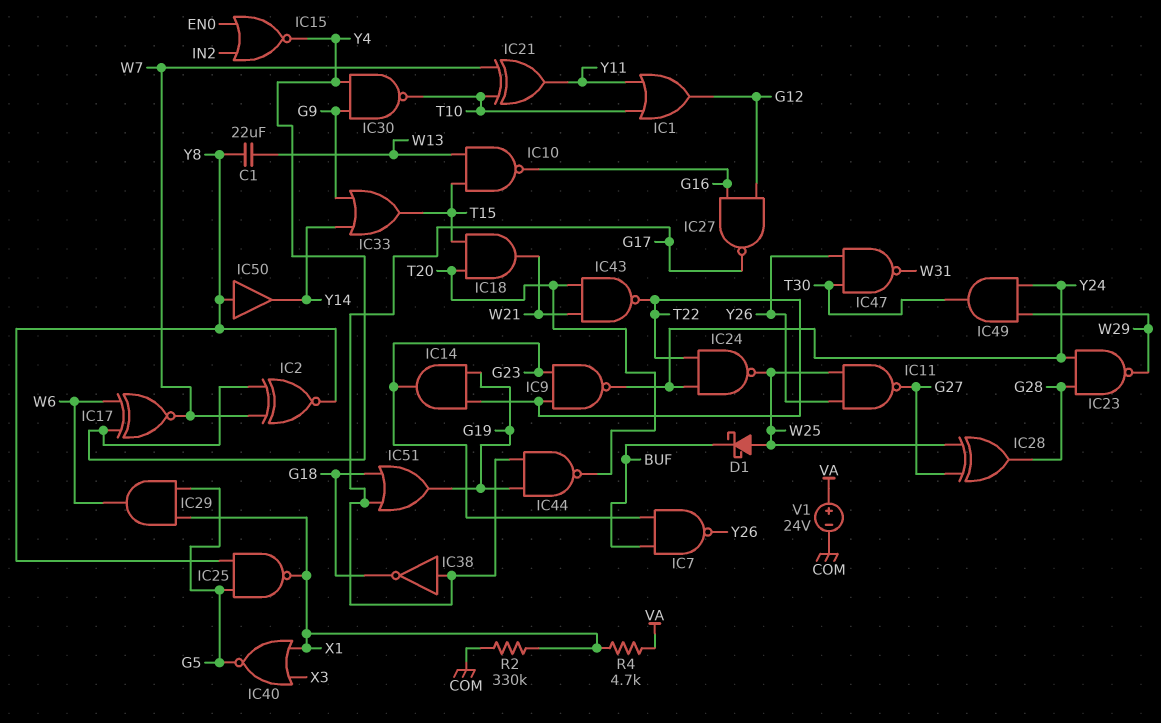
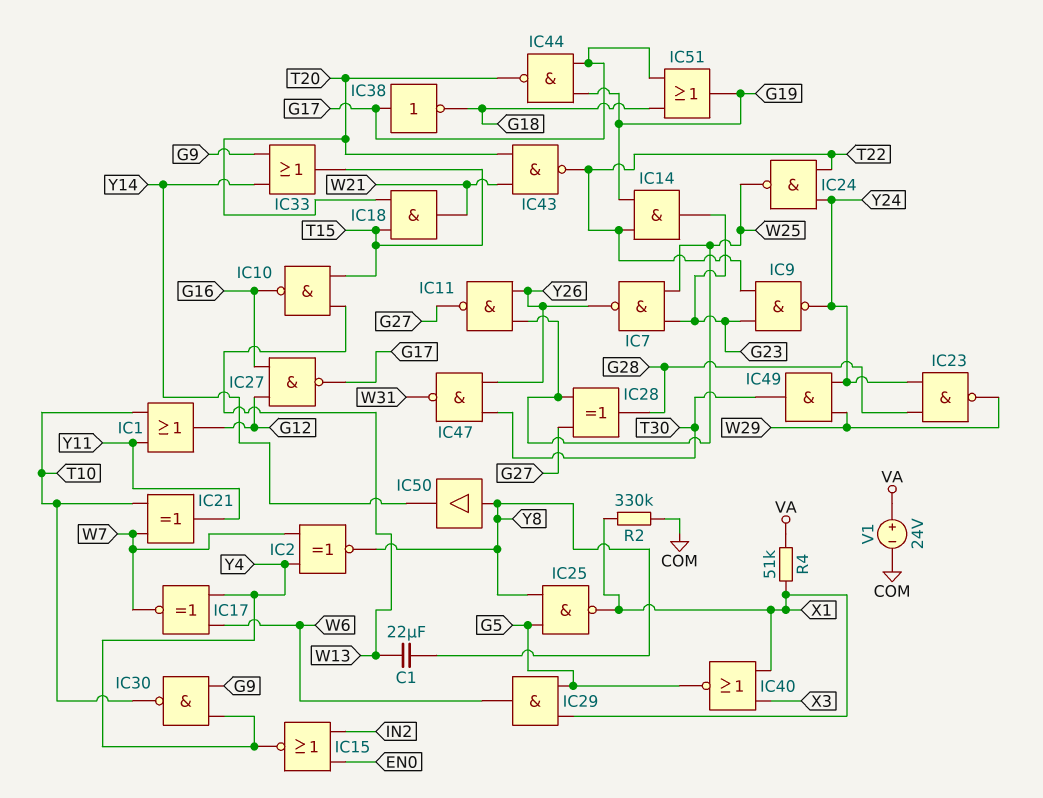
D1: schottky (A W25, K BUF) -> none
IC7: NAND (in BUF, in G23, out Y26) -> NAND (in G23, in W25, out Y26)
R4: 4.7k (VA, X1) -> 51k (VA, X1)

